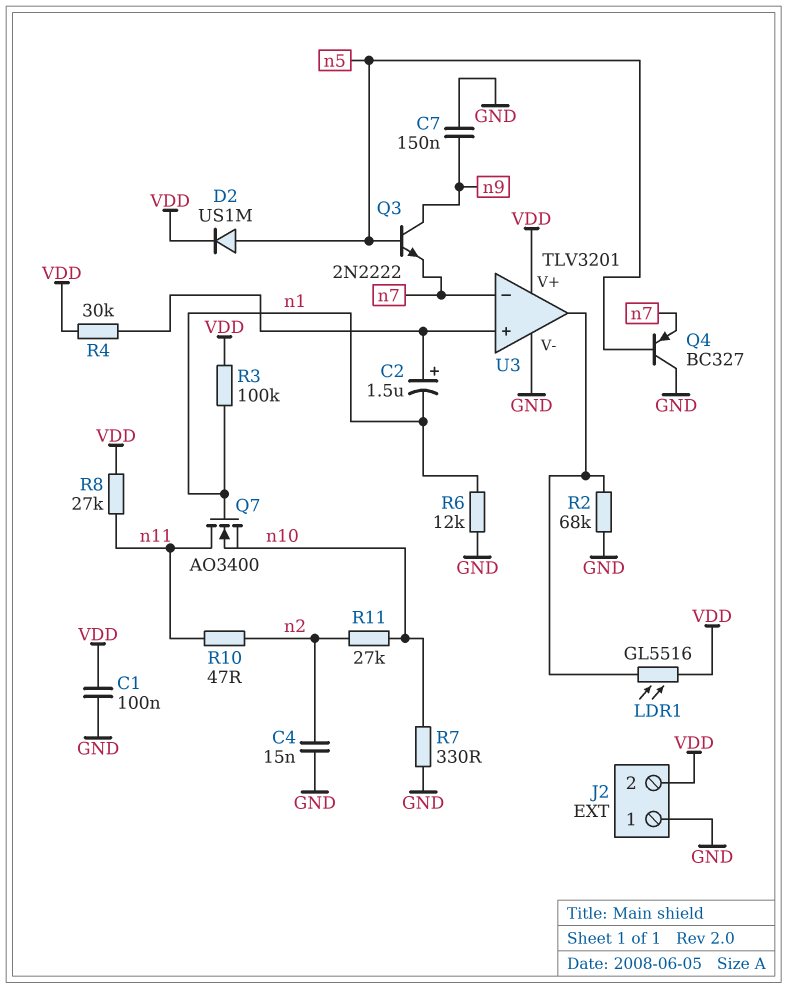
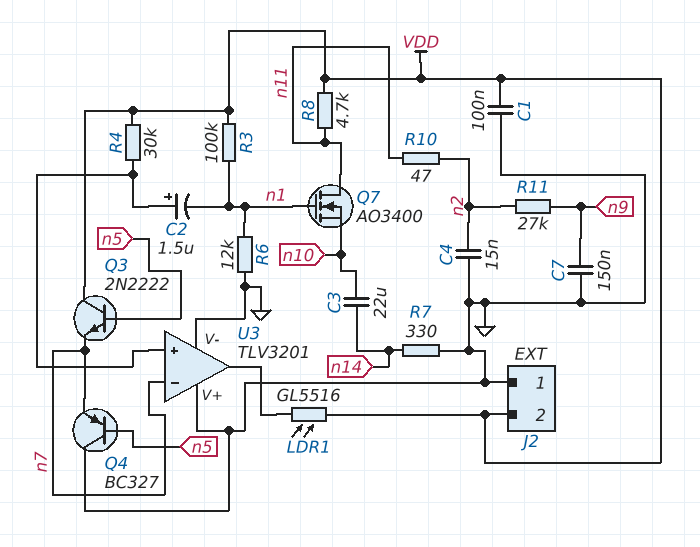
C3: none -> 22uF (n10, n14)
D2: diode US1M (A n5, K VDD) -> none
Q3: NPN 2N2222 (B n5, C n9, E n7) -> NPN 2N2222 (B n5, C VDD, E n7)
R2: 68k (GND, U3/out) -> none
R7: 330 (GND, n10) -> 330 (GND, n14)
R8: 27k (VDD, n11) -> 4.7k (VDD, n11)
R11: 27k (n2, n10) -> 27k (n2, n9)
U3 pin V+: VDD -> GND

